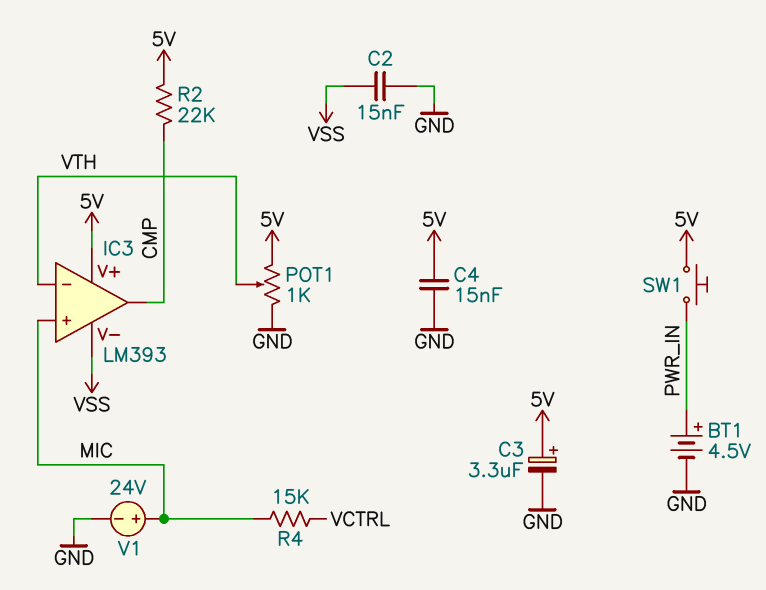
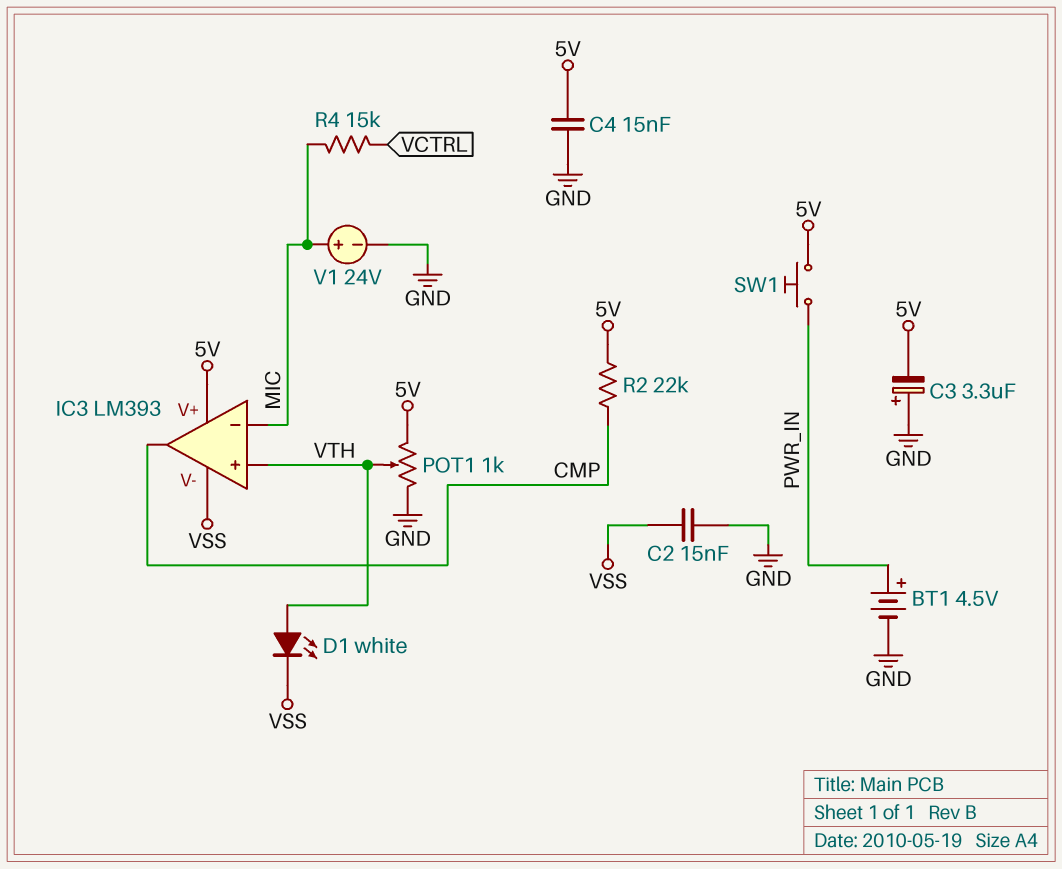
C3: 3.3uF (plus 5V, minus GND) -> 3.3uF (plus GND, minus 5V)
D1: none -> LED white (A VTH, K VSS)
IC3 pin in+: MIC -> VTH
IC3 pin in-: VTH -> MIC

